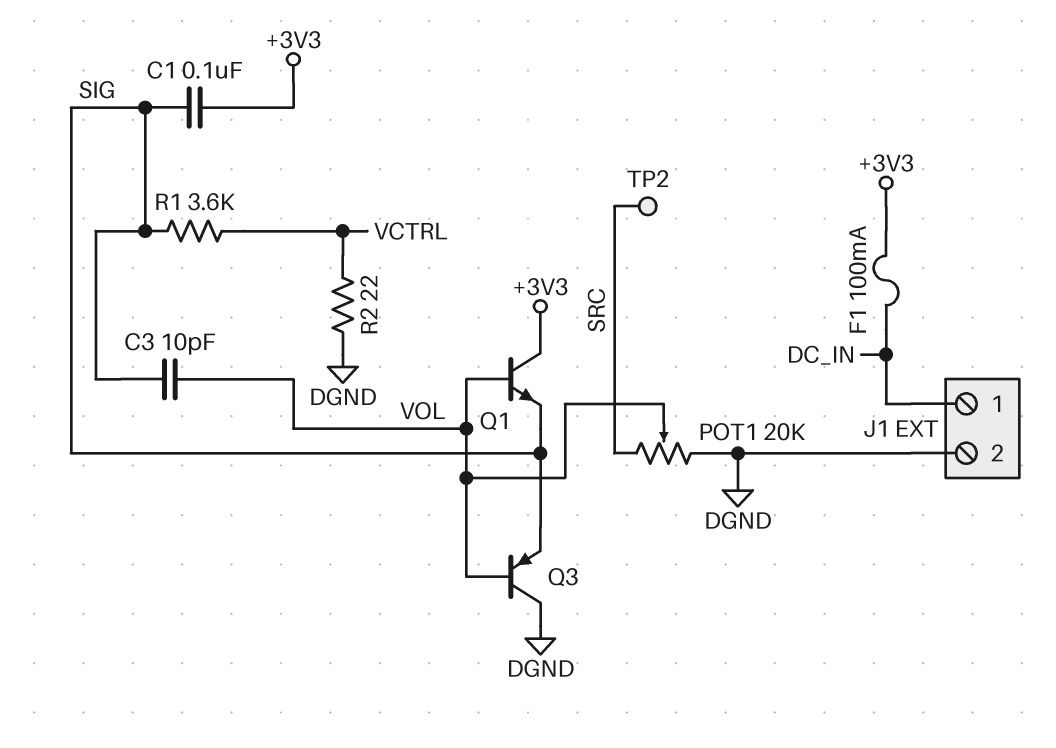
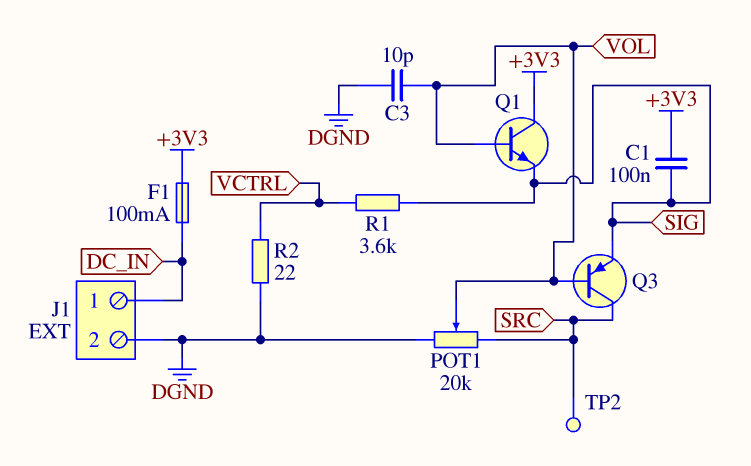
C3: 10pF (SIG, VOL) -> 10pF (DGND, VOL)
Q3: PNP (B VOL, C DGND, E SIG) -> PNP (B VOL, C SRC, E SIG)

